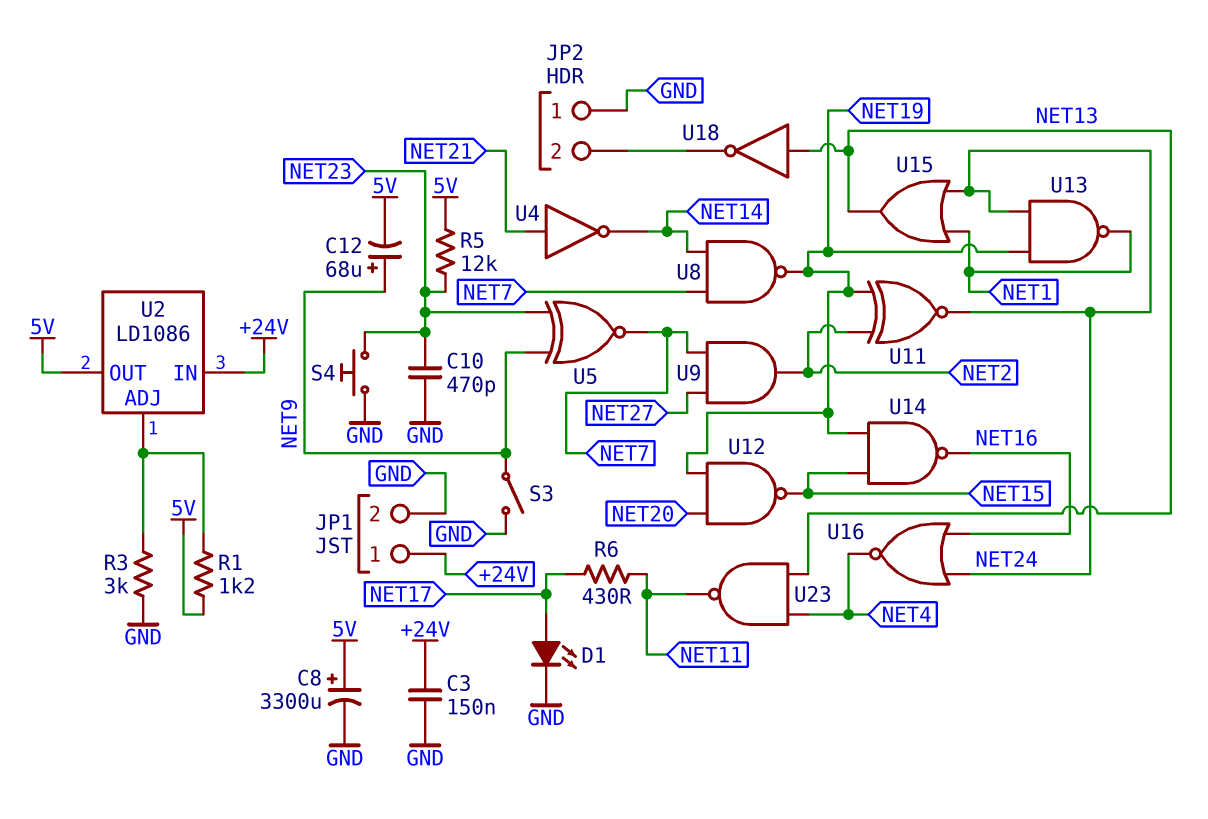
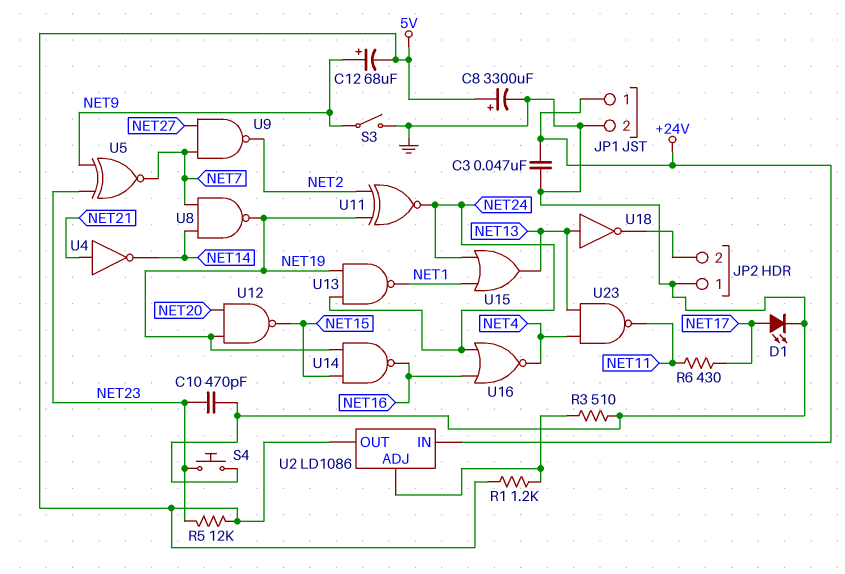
C3: 150nF (+24V, GND) -> 47nF (+24V, GND)
R3: 3k (GND, U2/ADJ) -> 510 (GND, U2/ADJ)
U9: AND (in NET7, in NET27, out NET2) -> NAND (in NET7, in NET27, out NET2)

